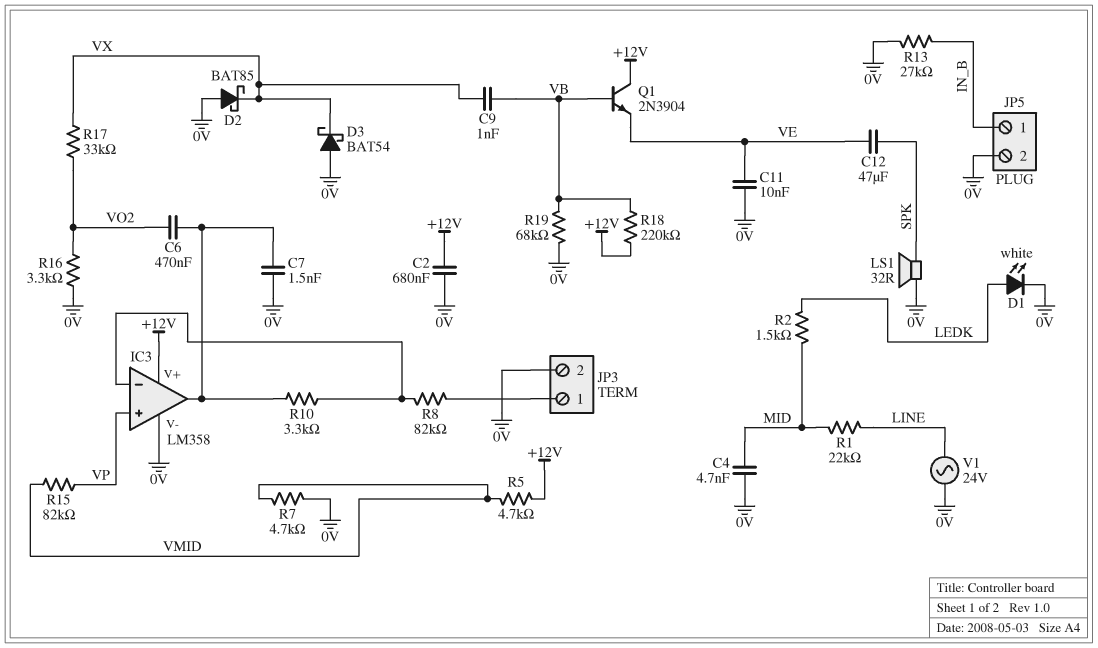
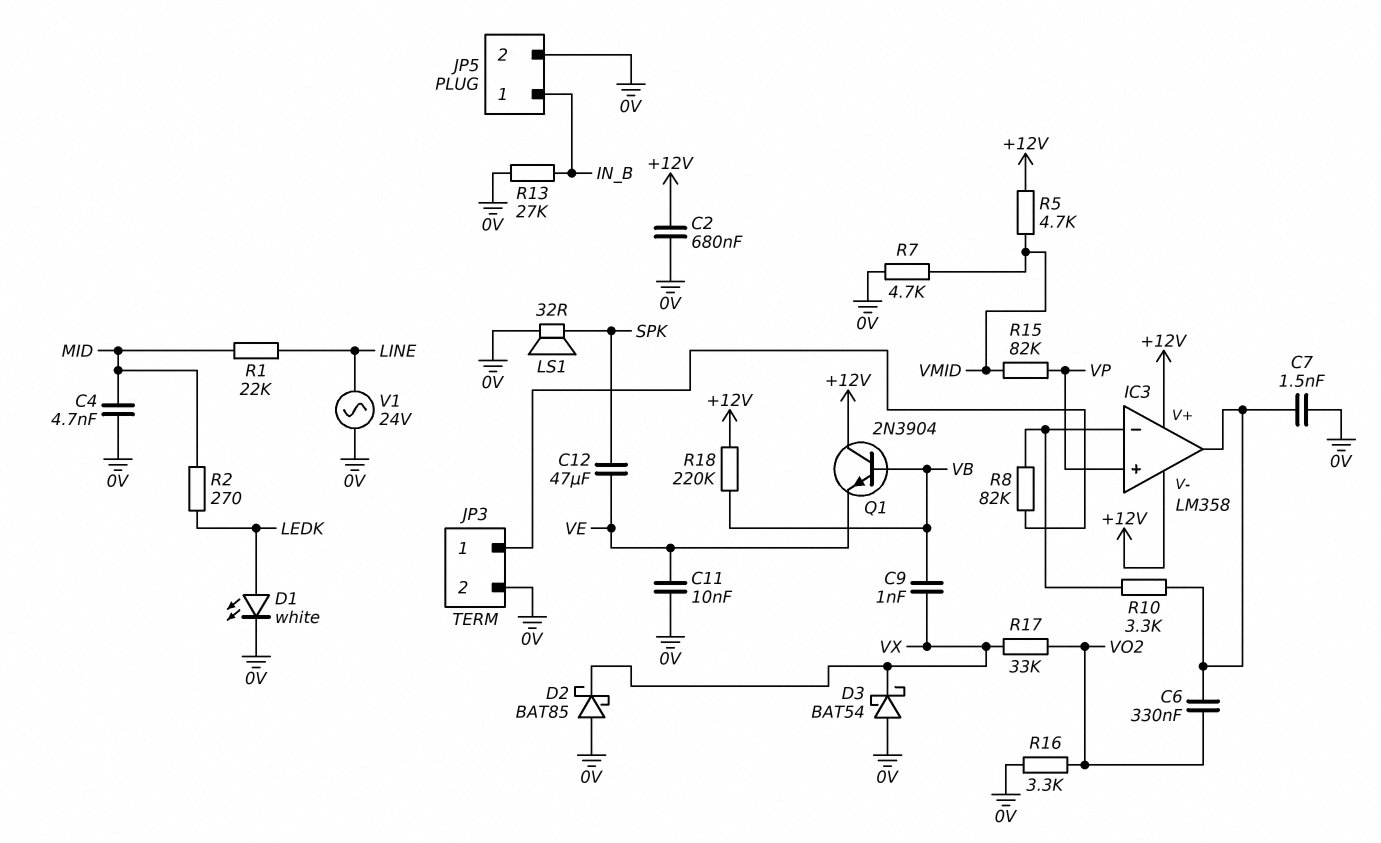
C6: 470nF (IC3/out, VO2) -> 330nF (IC3/out, VO2)
IC3 pin V-: 0V -> +12V
R2: 1.5k (LEDK, MID) -> 270 (LEDK, MID)
R19: 68k (0V, VB) -> none

